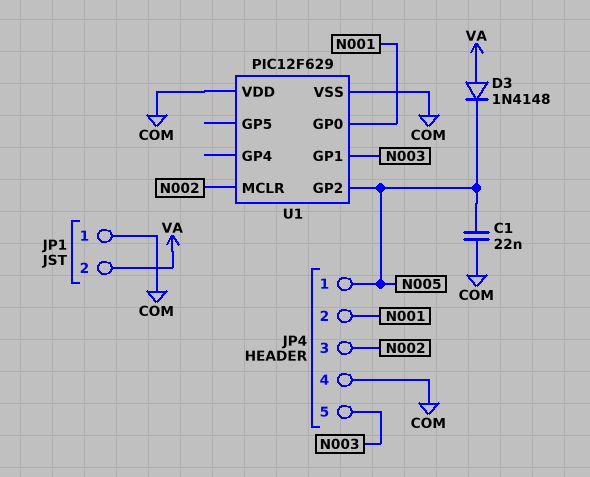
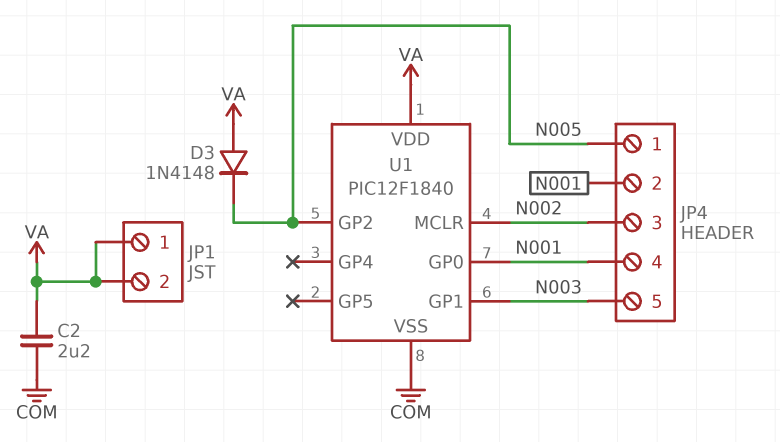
C1: 22nF (COM, N005) -> none
C2: none -> 2.2uF (COM, VA)
JP1 pin 1: COM -> VA
JP4 pin 4: COM -> N001
U1: PIC12F629 -> PIC12F1840
U1 pin VDD: COM -> VA

